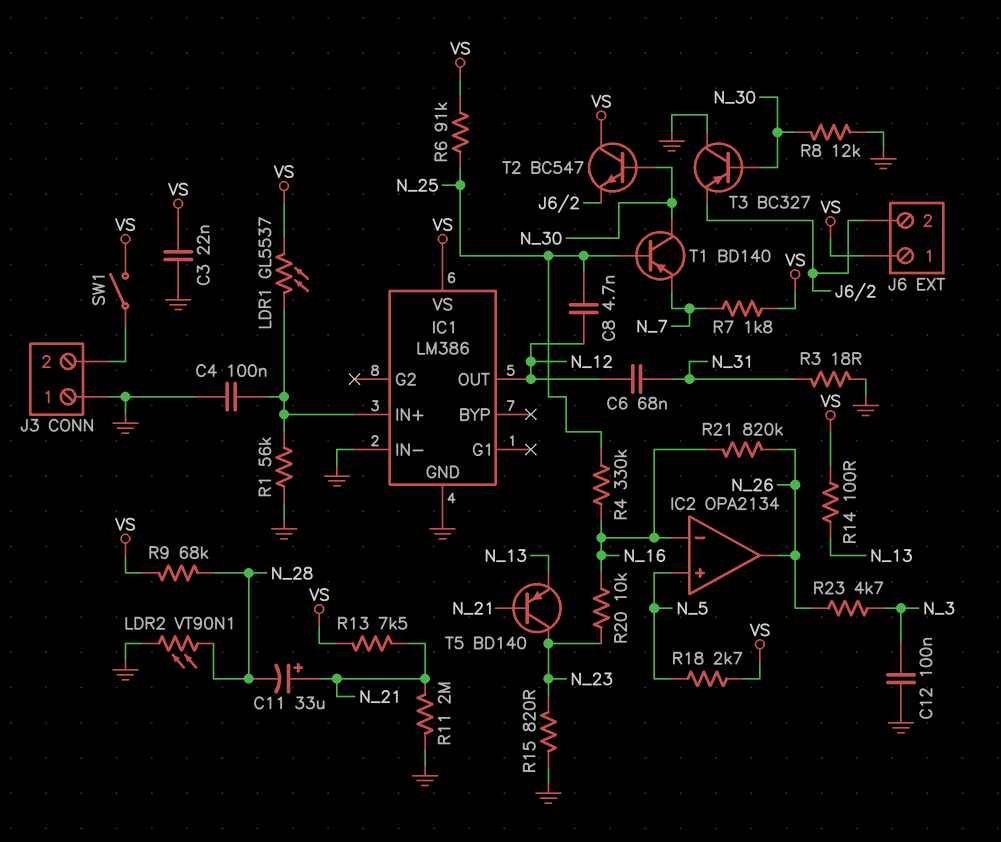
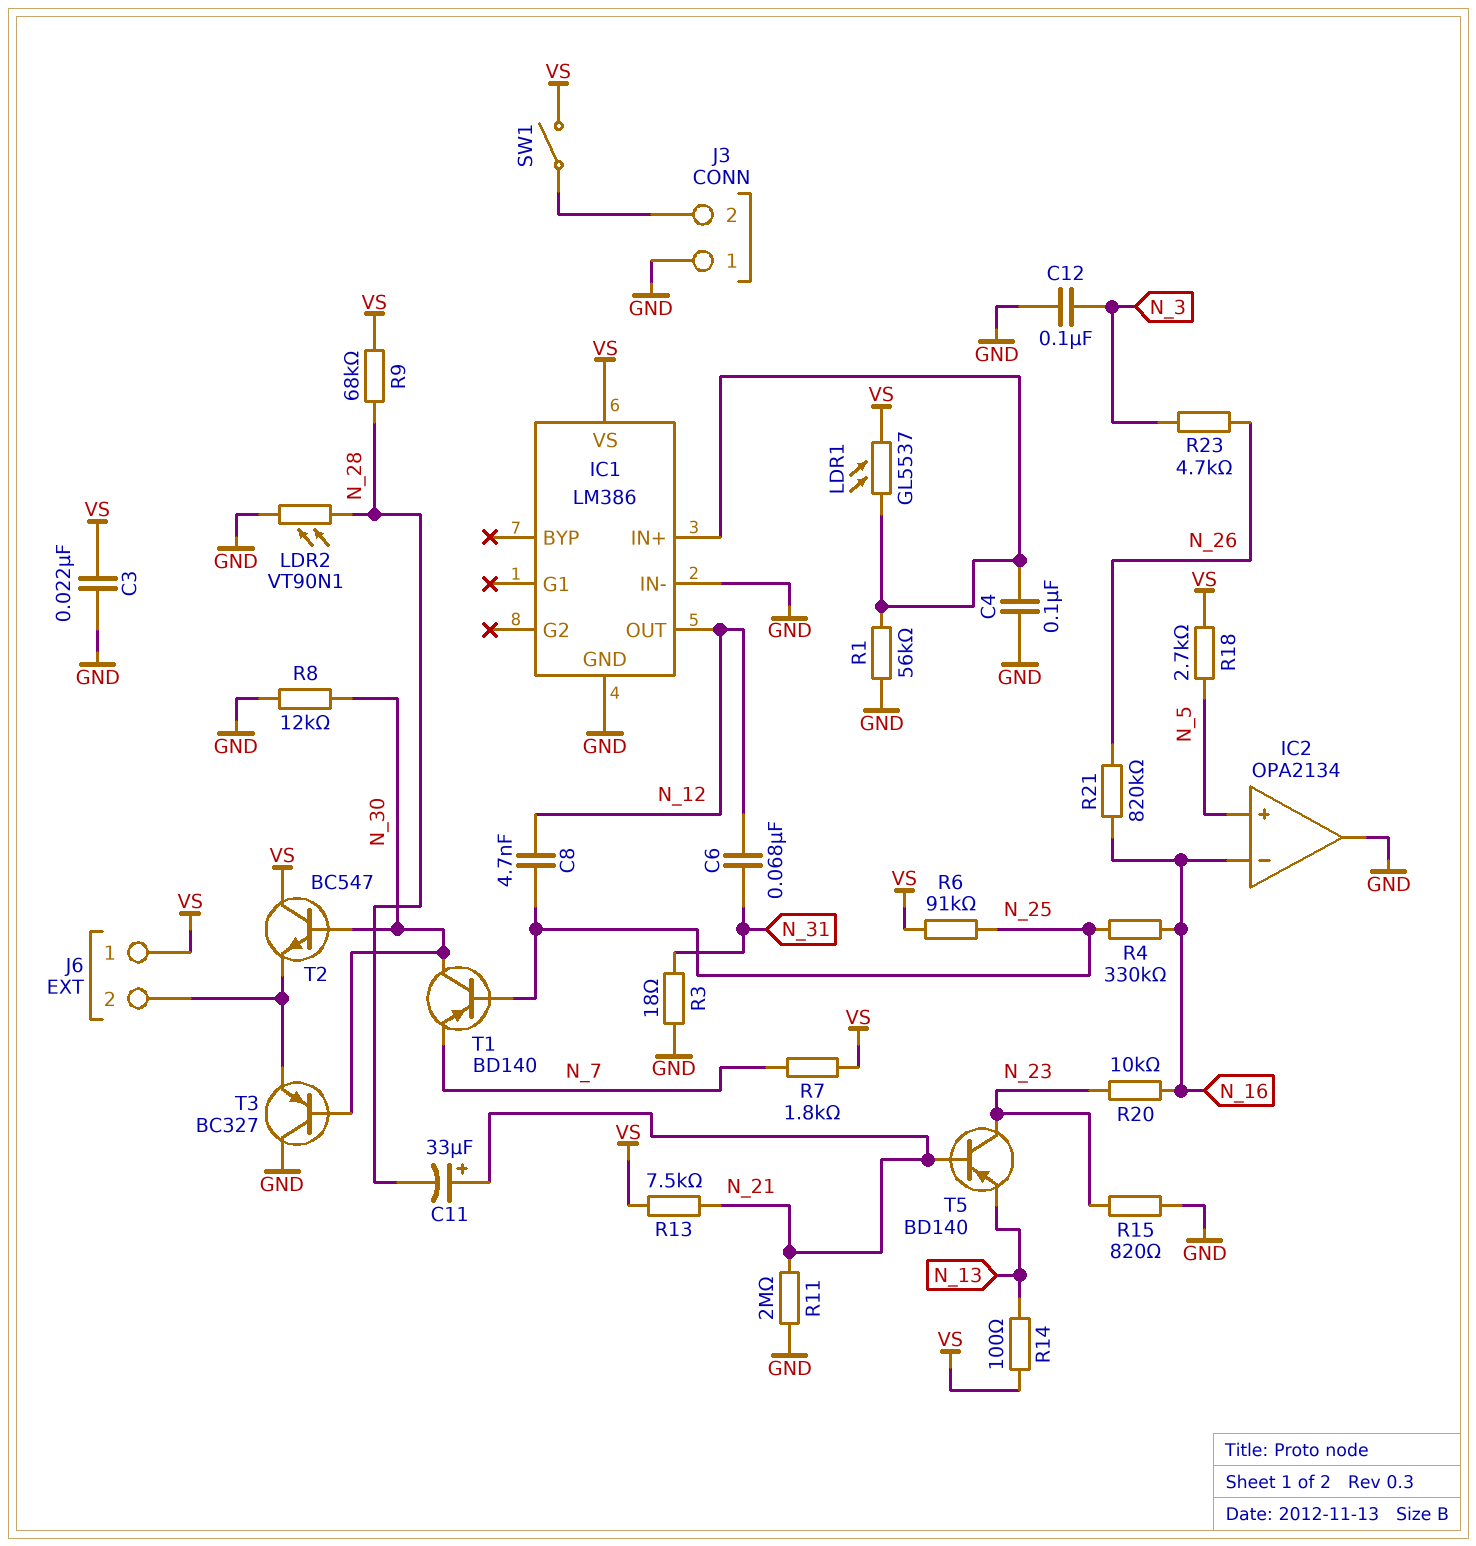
IC2 pin out: N_26 -> GND

